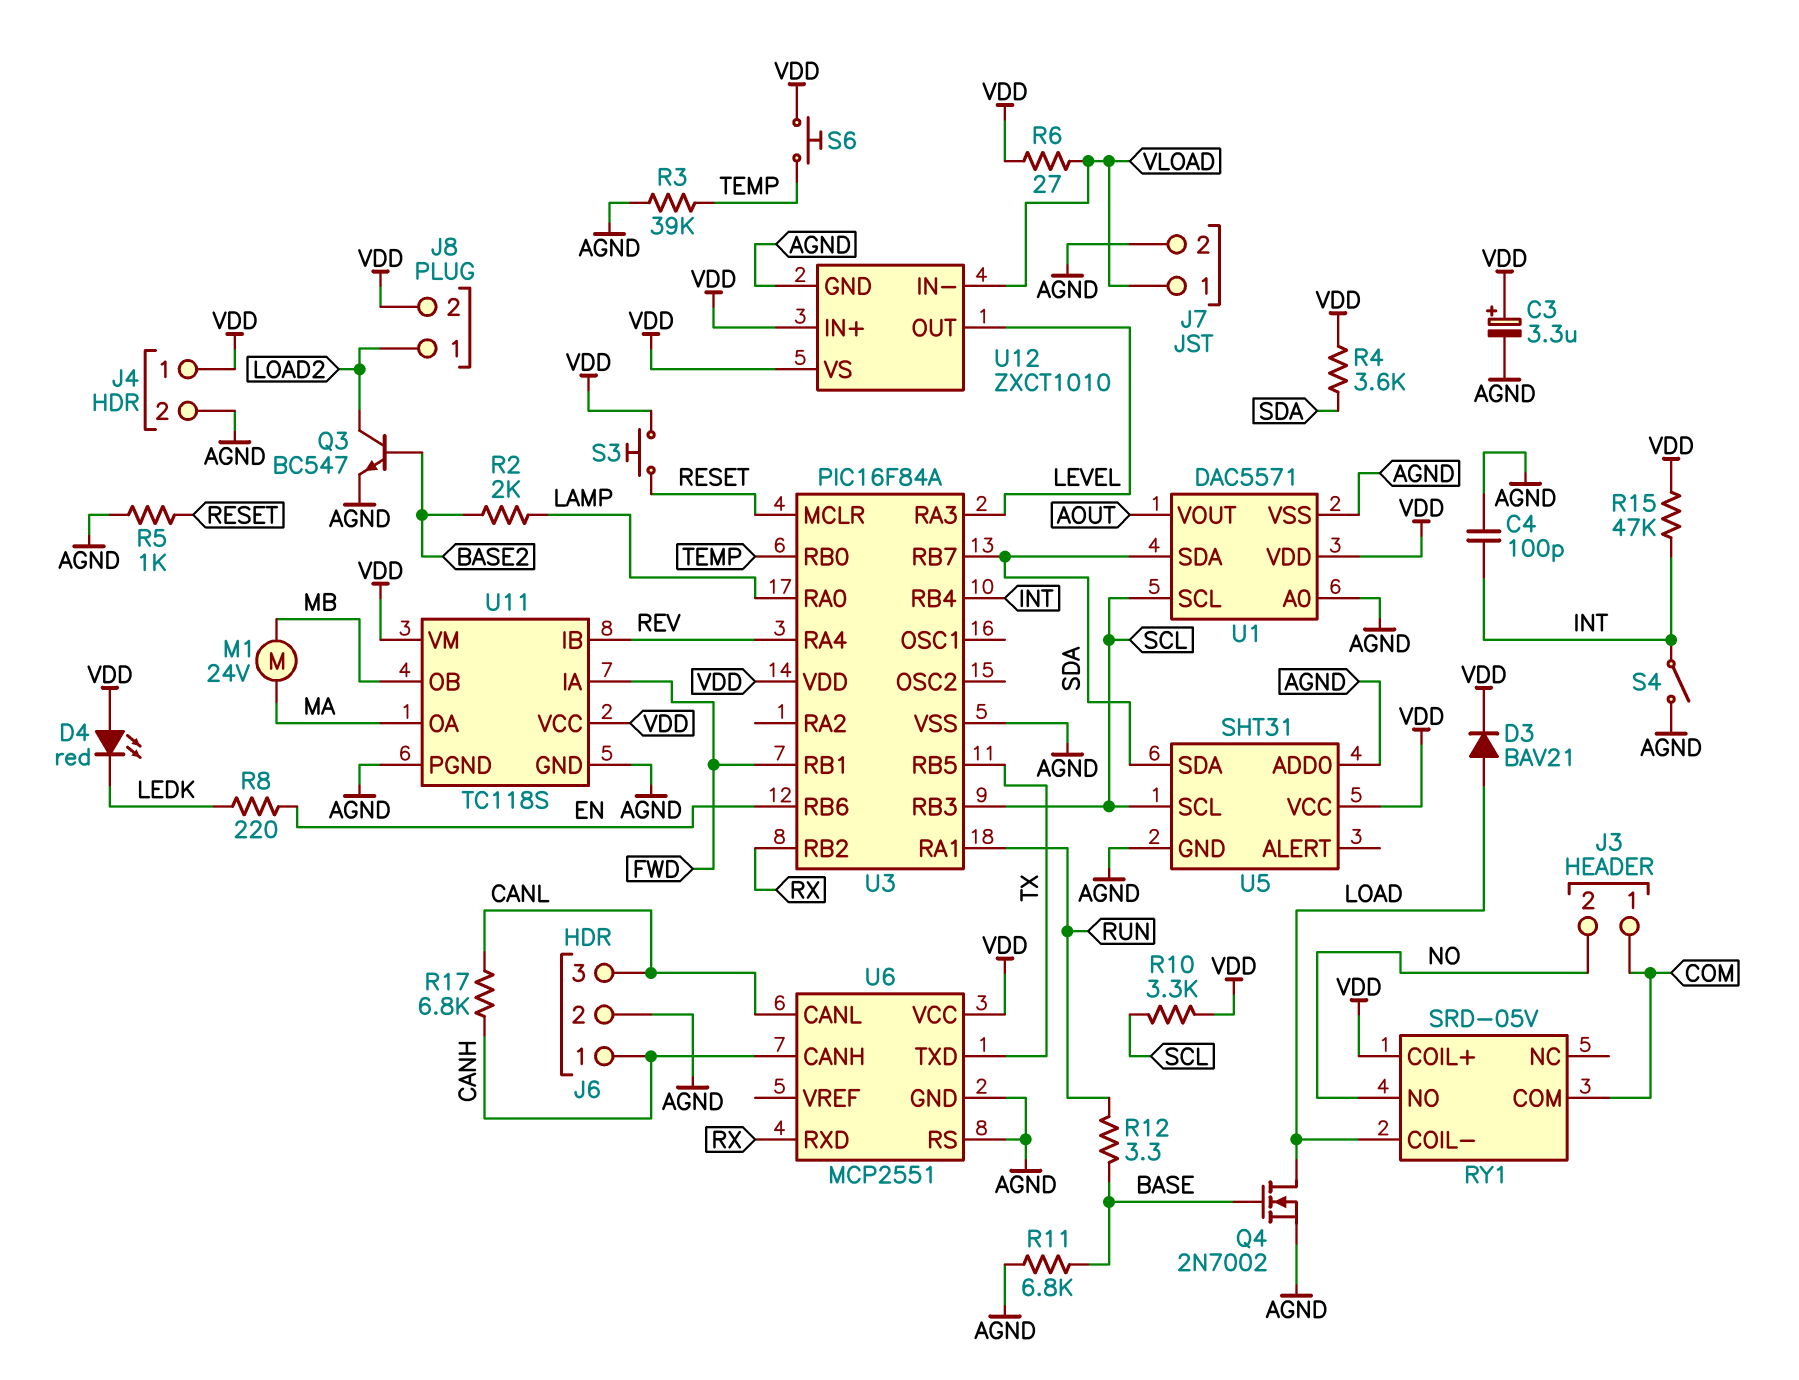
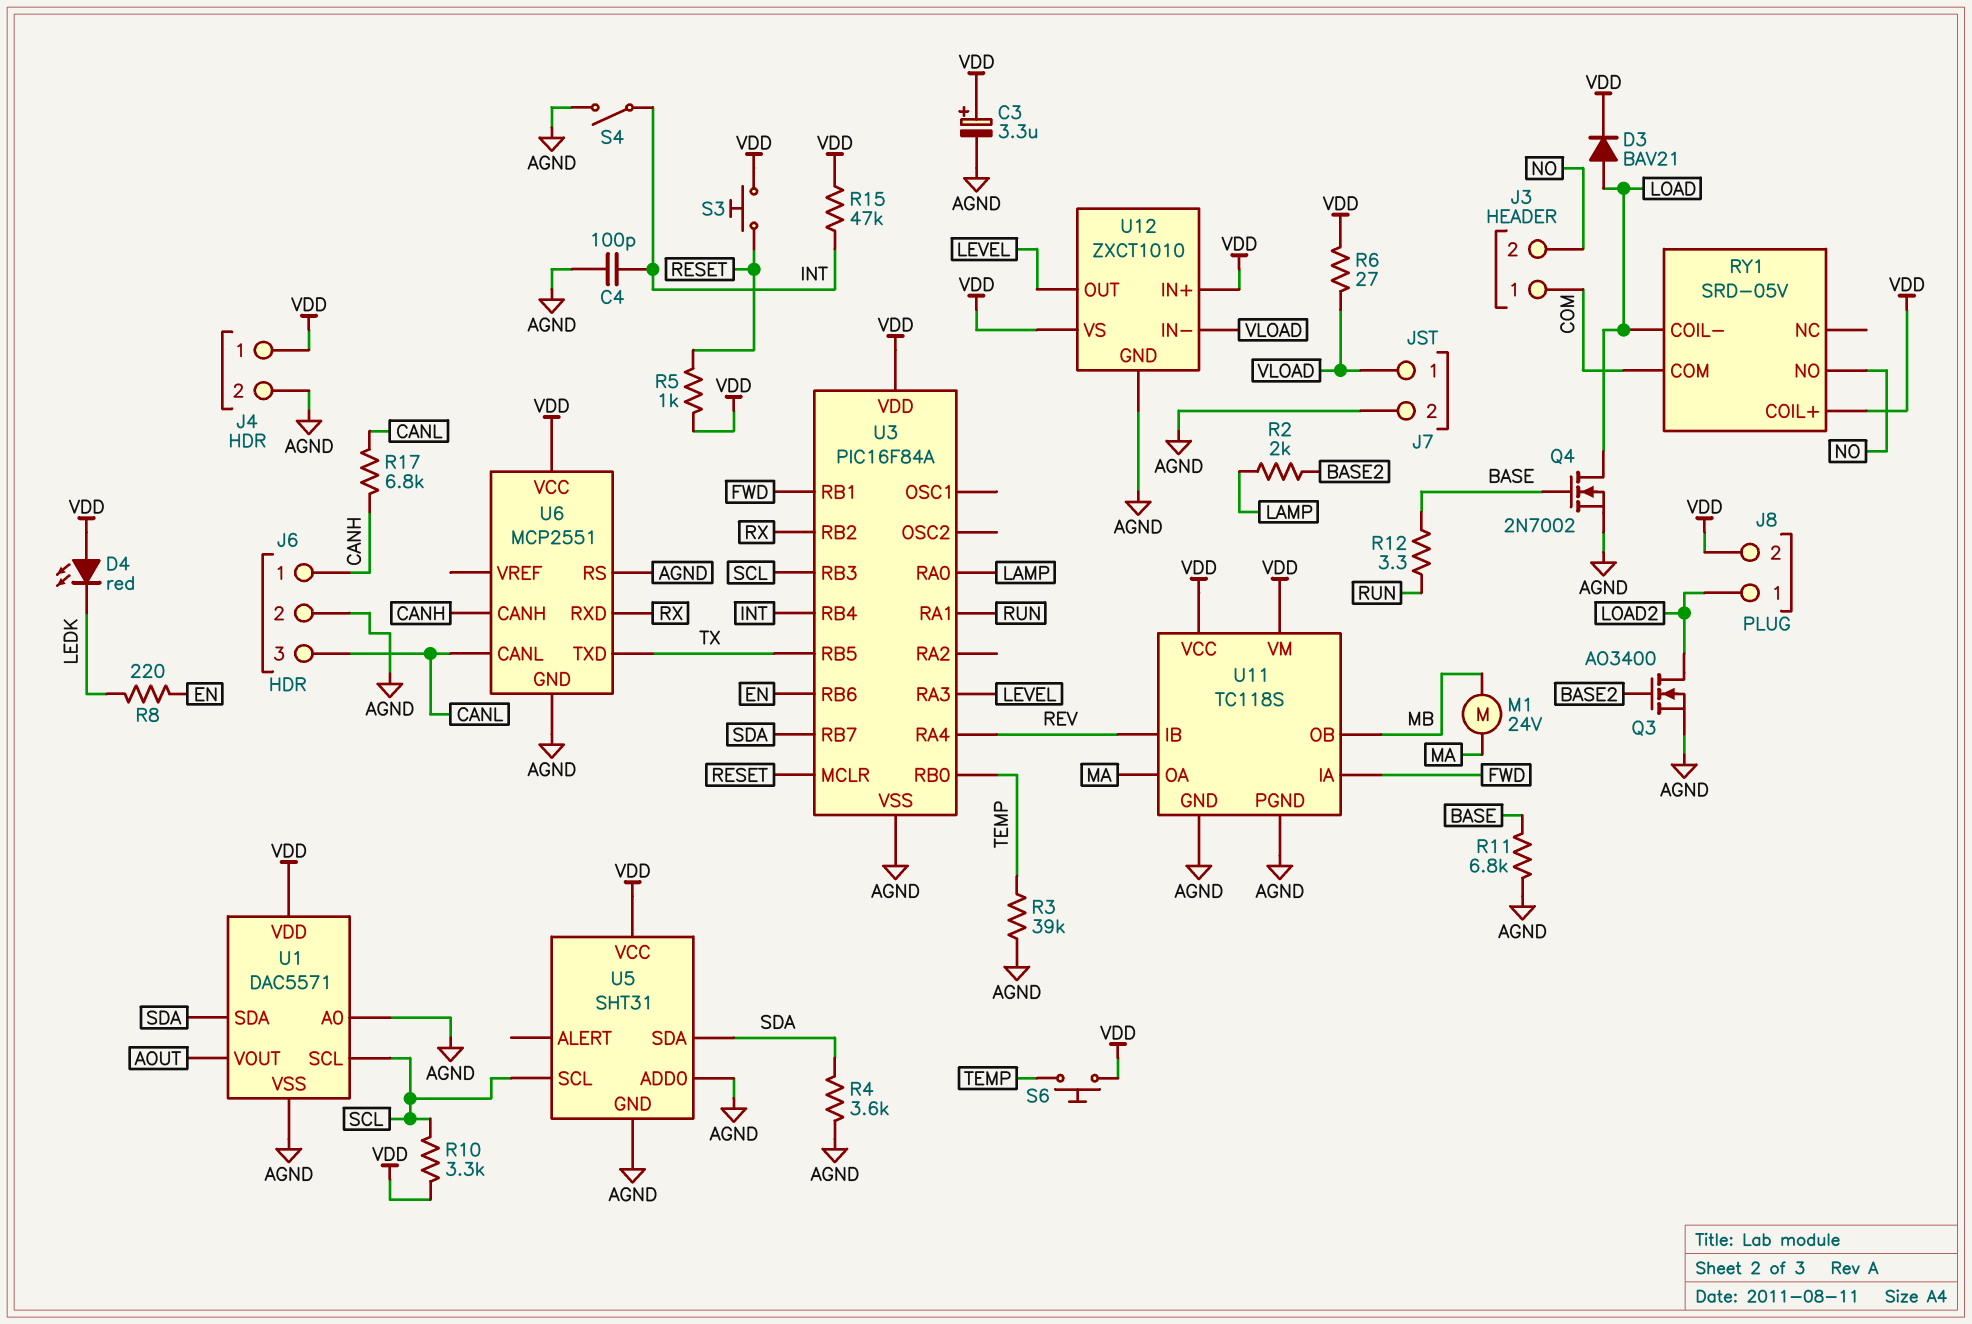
Q3: NPN BC547 (B BASE2, C LOAD2, E AGND) -> NMOS AO3400 (G BASE2, D LOAD2, S AGND)
R4: 3.6k (SDA, VDD) -> 3.6k (AGND, SDA)
R5: 1k (AGND, RESET) -> 1k (RESET, VDD)

